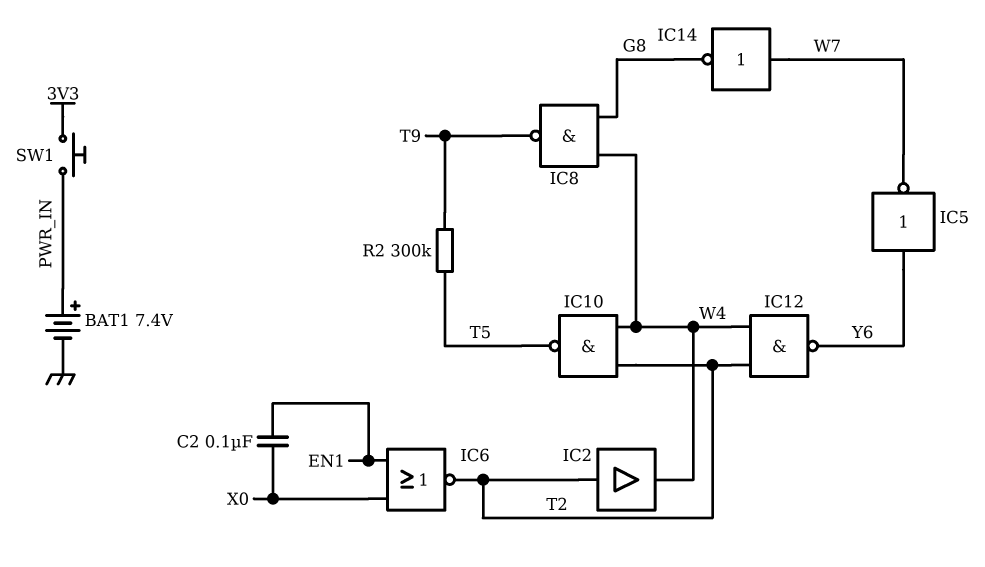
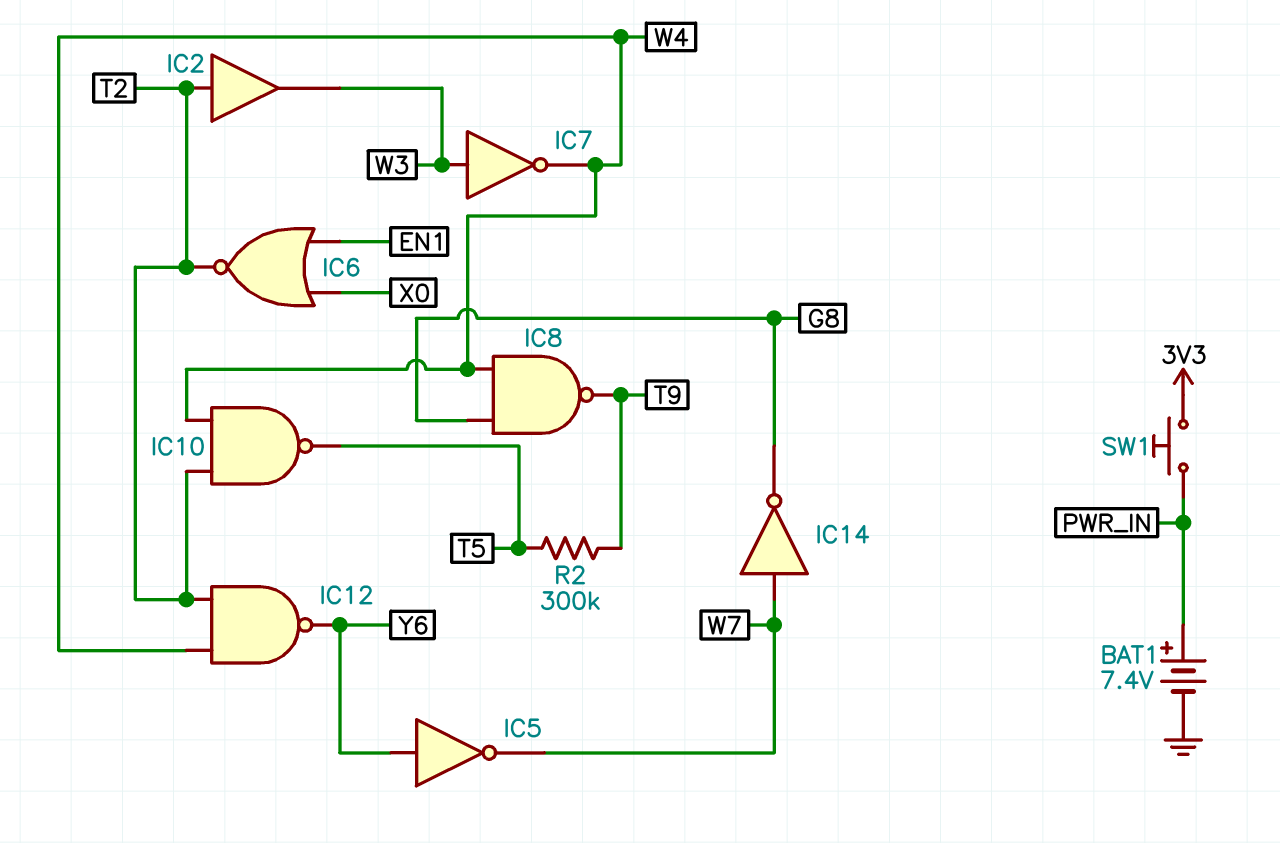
C2: 100nF (EN1, X0) -> none
IC2: buffer (in T2, out W4) -> buffer (in T2, out W3)
IC7: none -> NOT (in W3, out W4)

